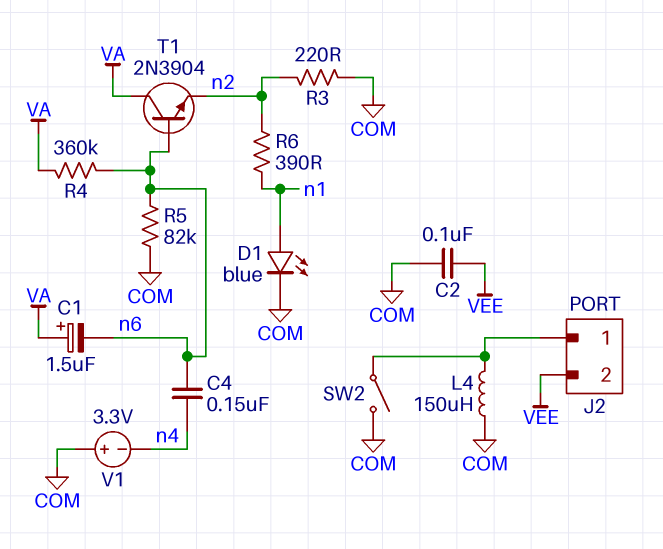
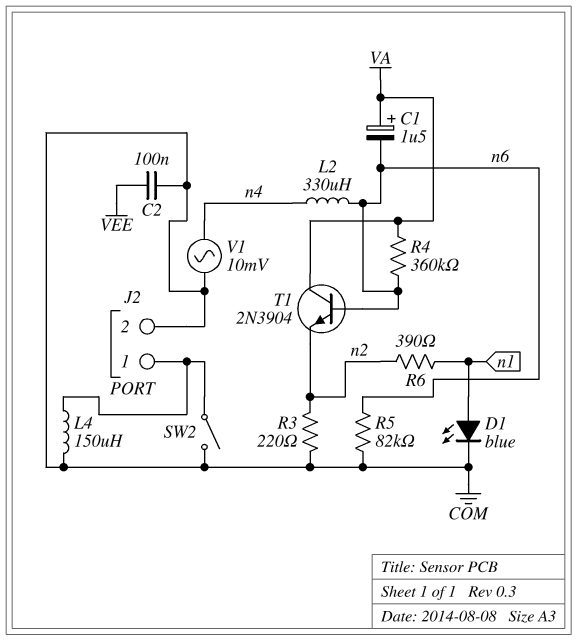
C4: 150nF (n4, n6) -> none
J2 pin 2: VEE -> COM
L2: none -> 330uH (n4, n6)
V1: 3.3V (plus COM, minus n4) -> AC 10mV (COM, n4)

